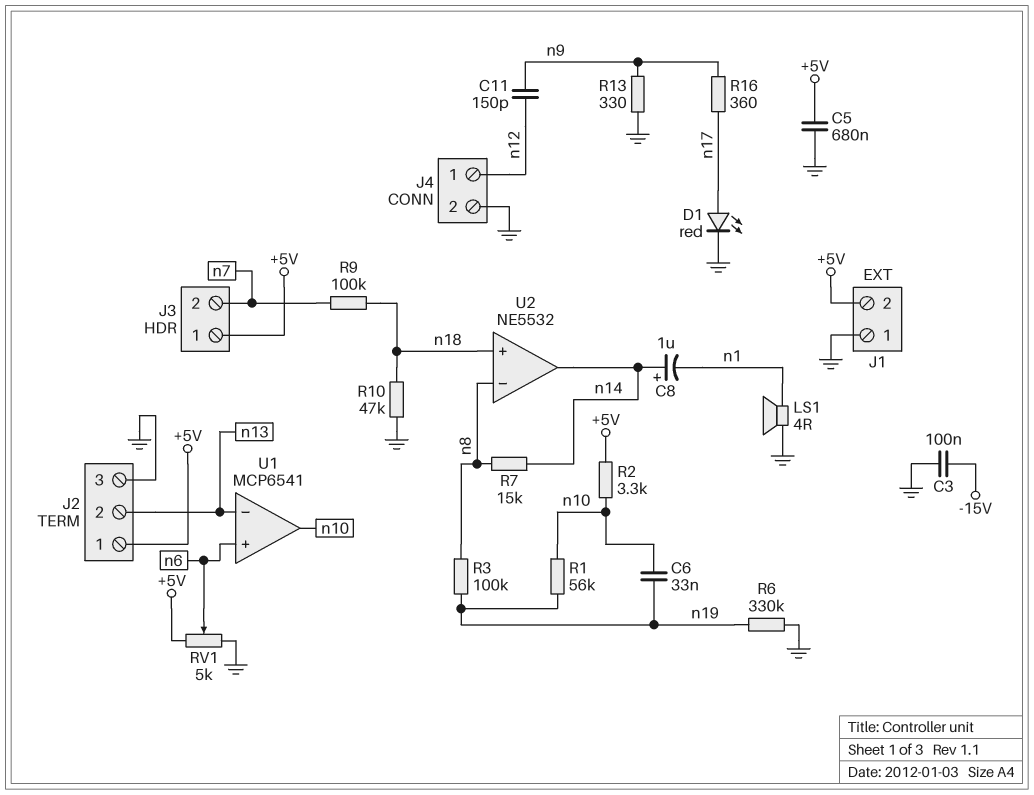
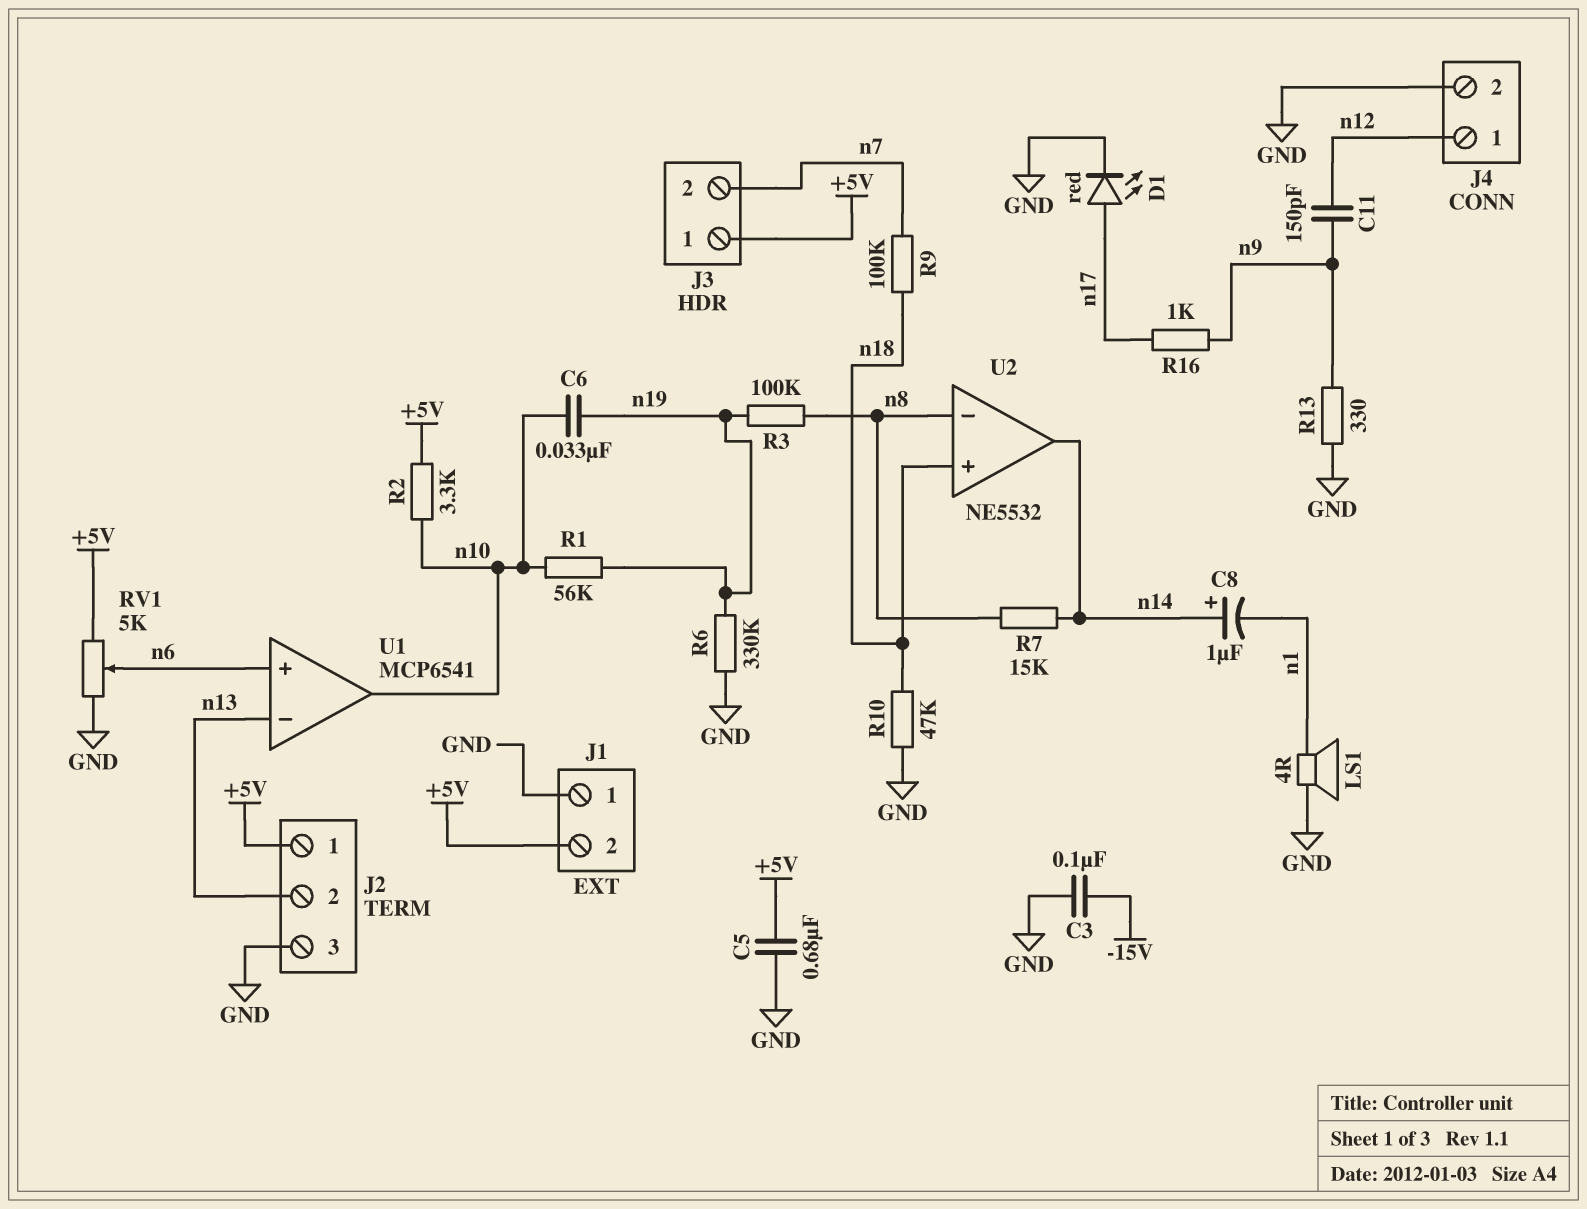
R16: 360 (n9, n17) -> 1k (n9, n17)

